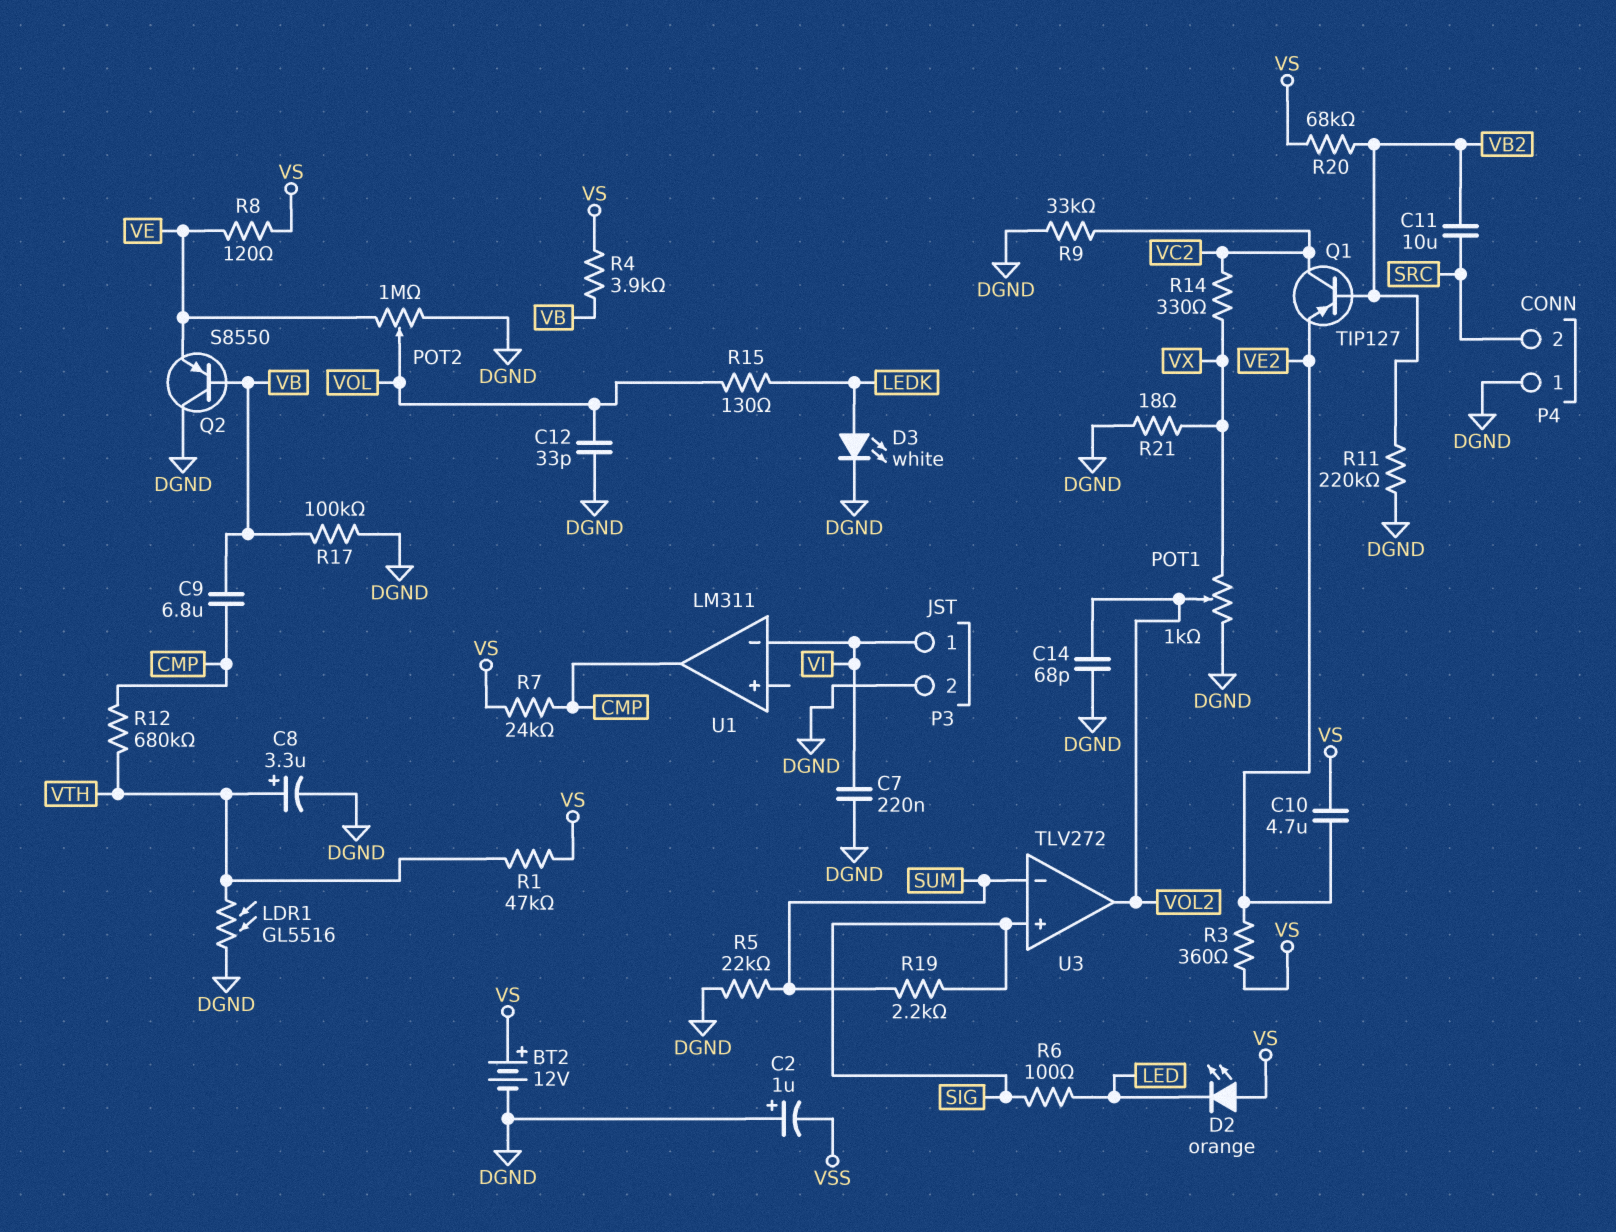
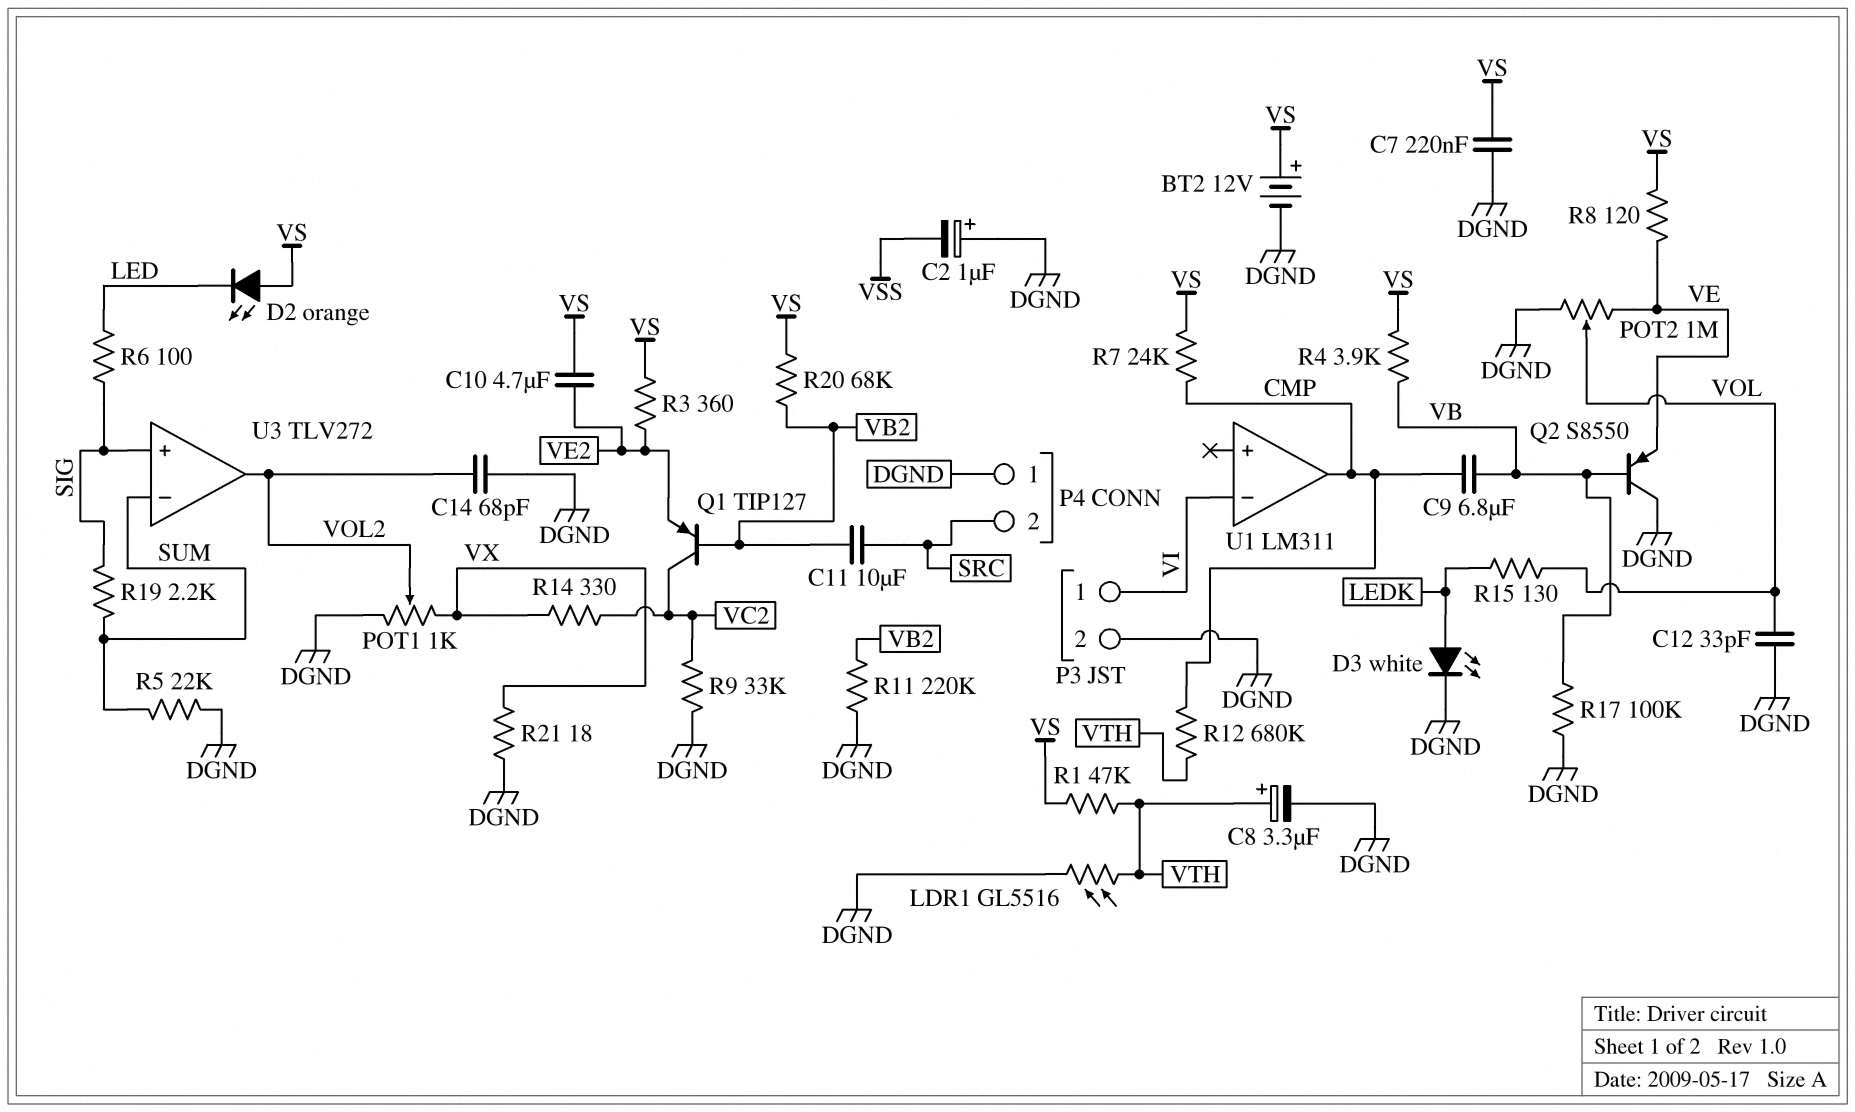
C7: 220nF (DGND, VI) -> 220nF (DGND, VS)

